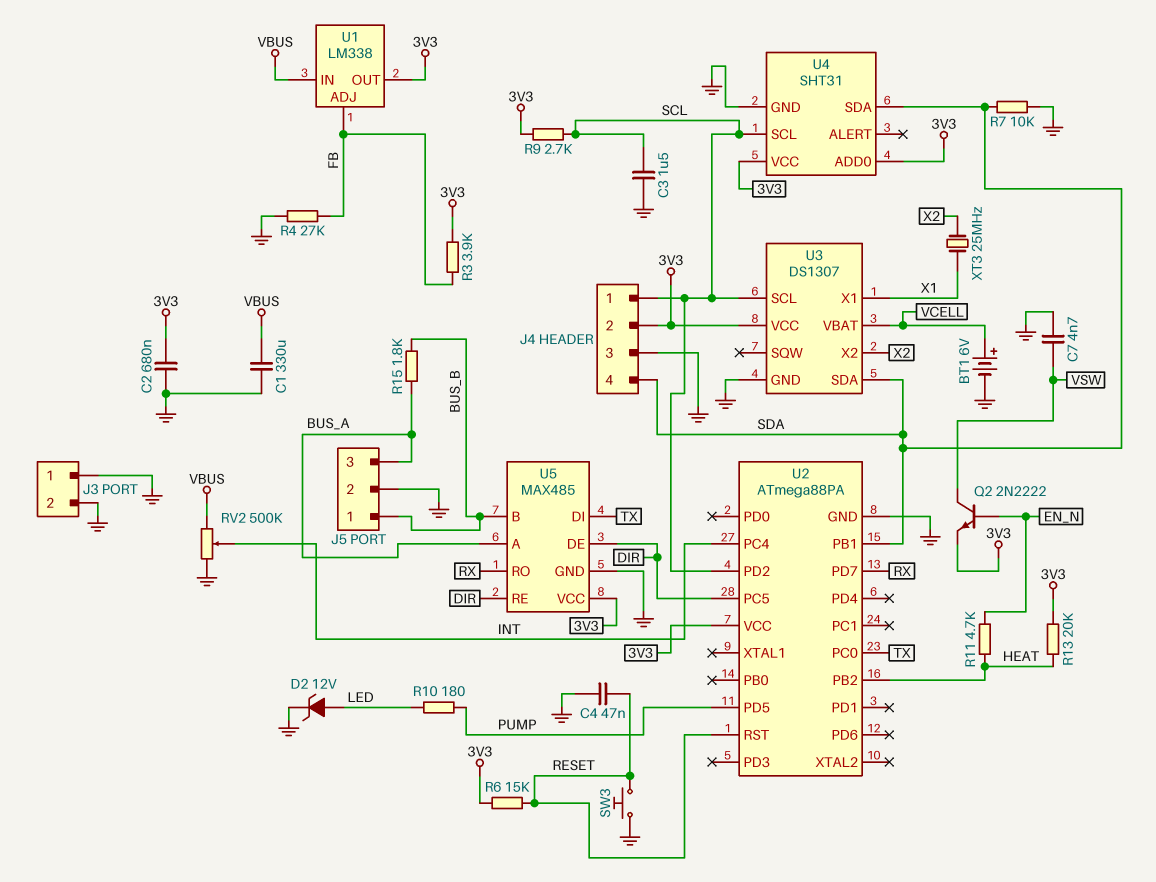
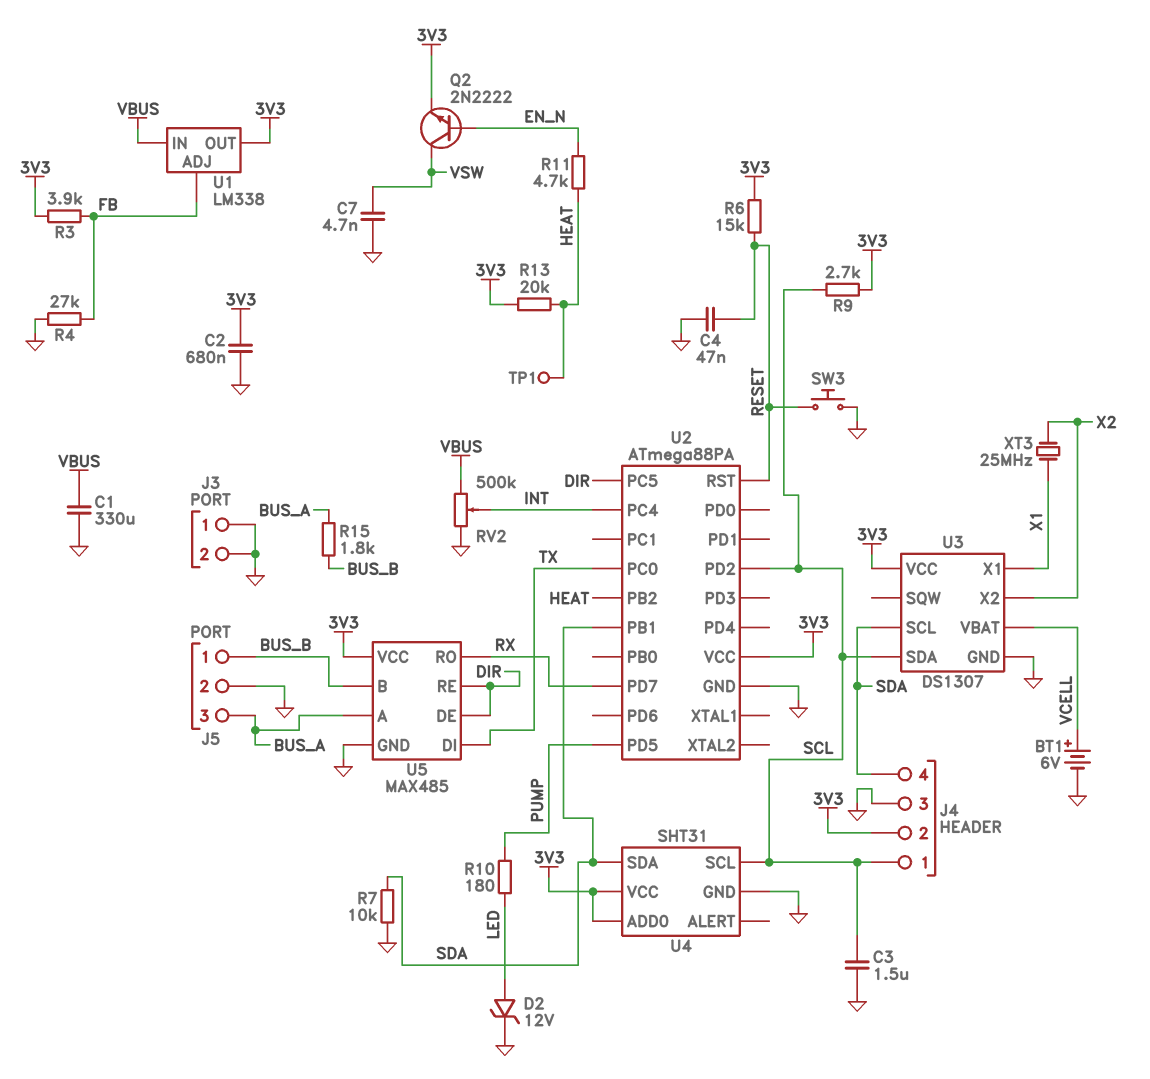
TP1: none -> test point (HEAT)
U3 pin SCL: SCL -> SDA
U3 pin SDA: SDA -> SCL

